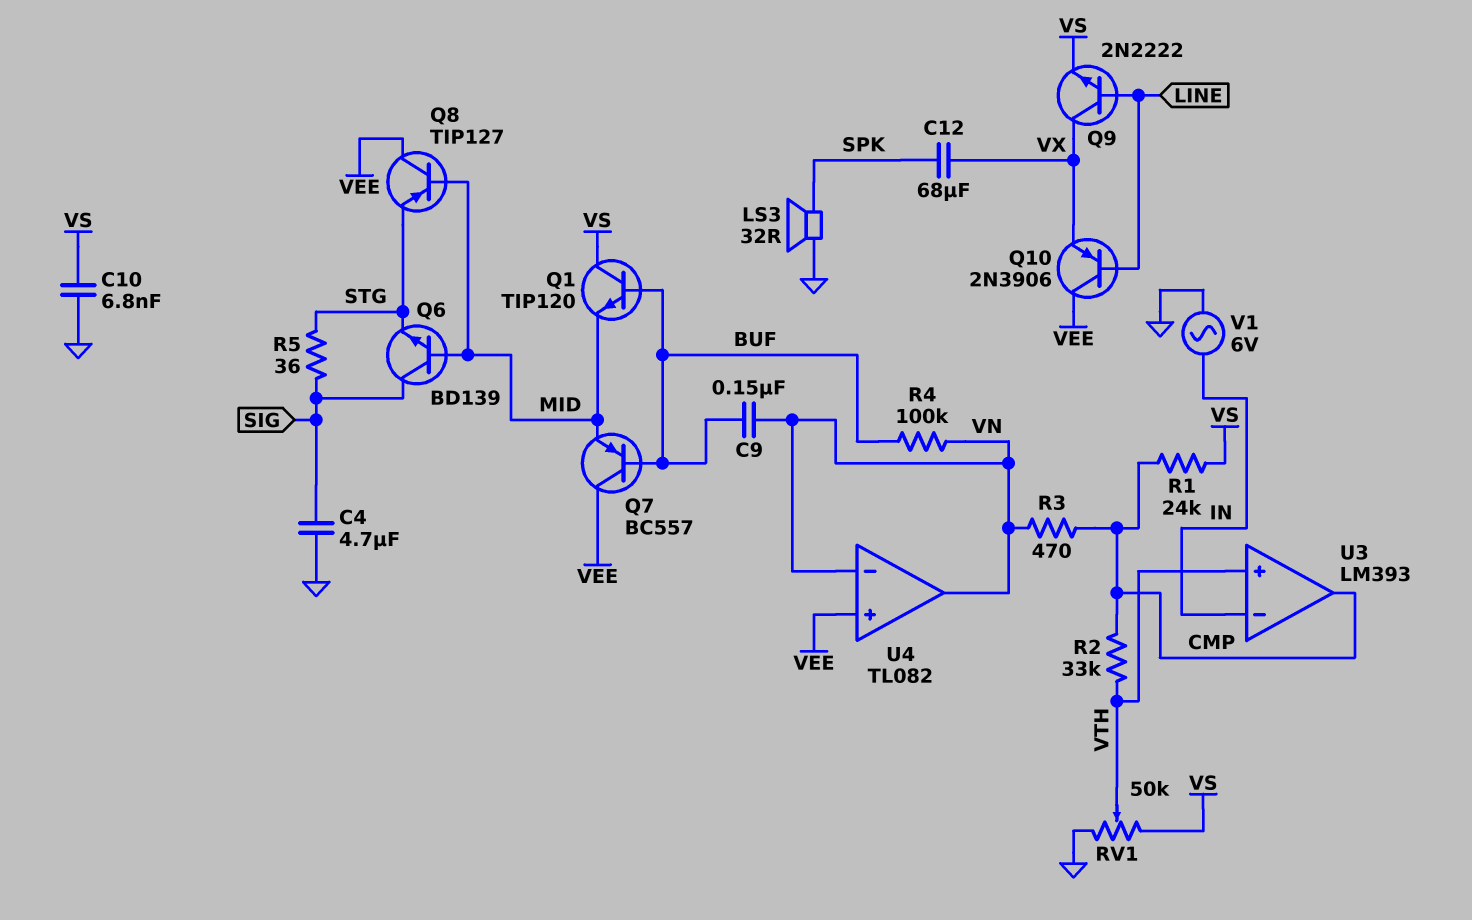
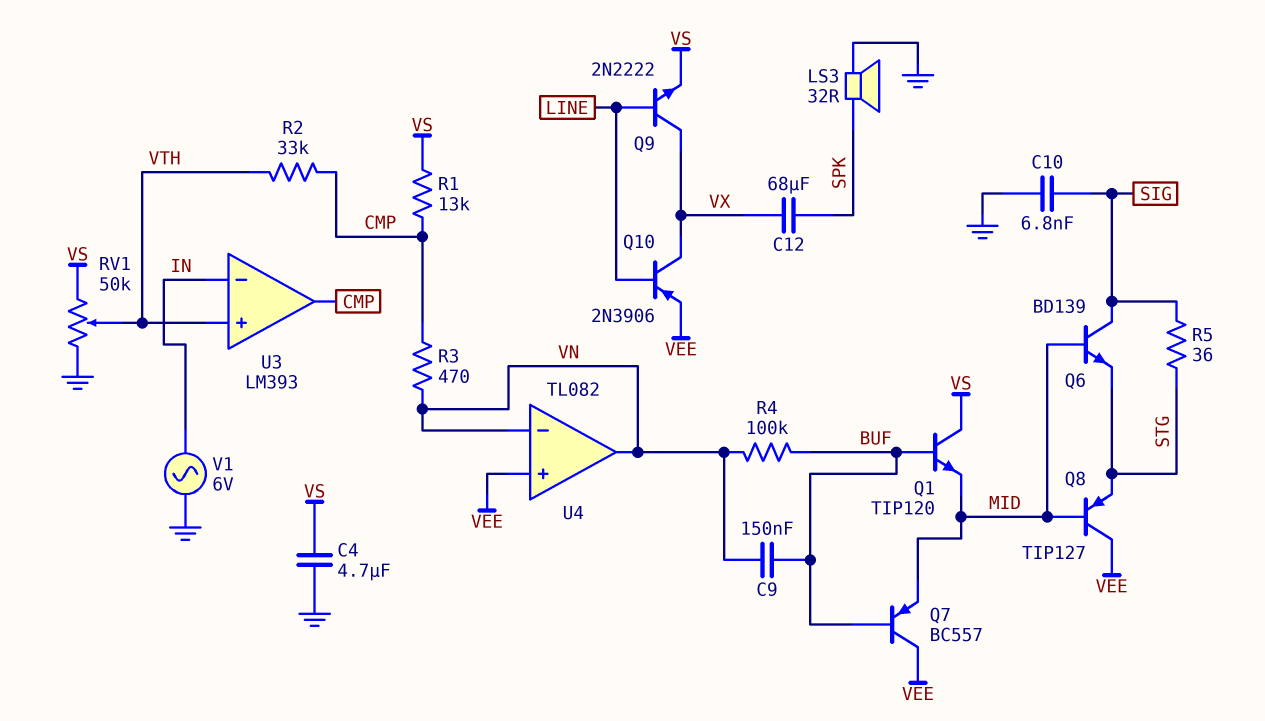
C4: 4.7uF (GND, SIG) -> 4.7uF (GND, VS)
C10: 6.8nF (GND, VS) -> 6.8nF (GND, SIG)
Q10: PNP 2N3906 (B LINE, C VEE, E VX) -> PNP 2N3906 (B LINE, C VX, E VEE)
R1: 24k (CMP, VS) -> 13k (CMP, VS)

